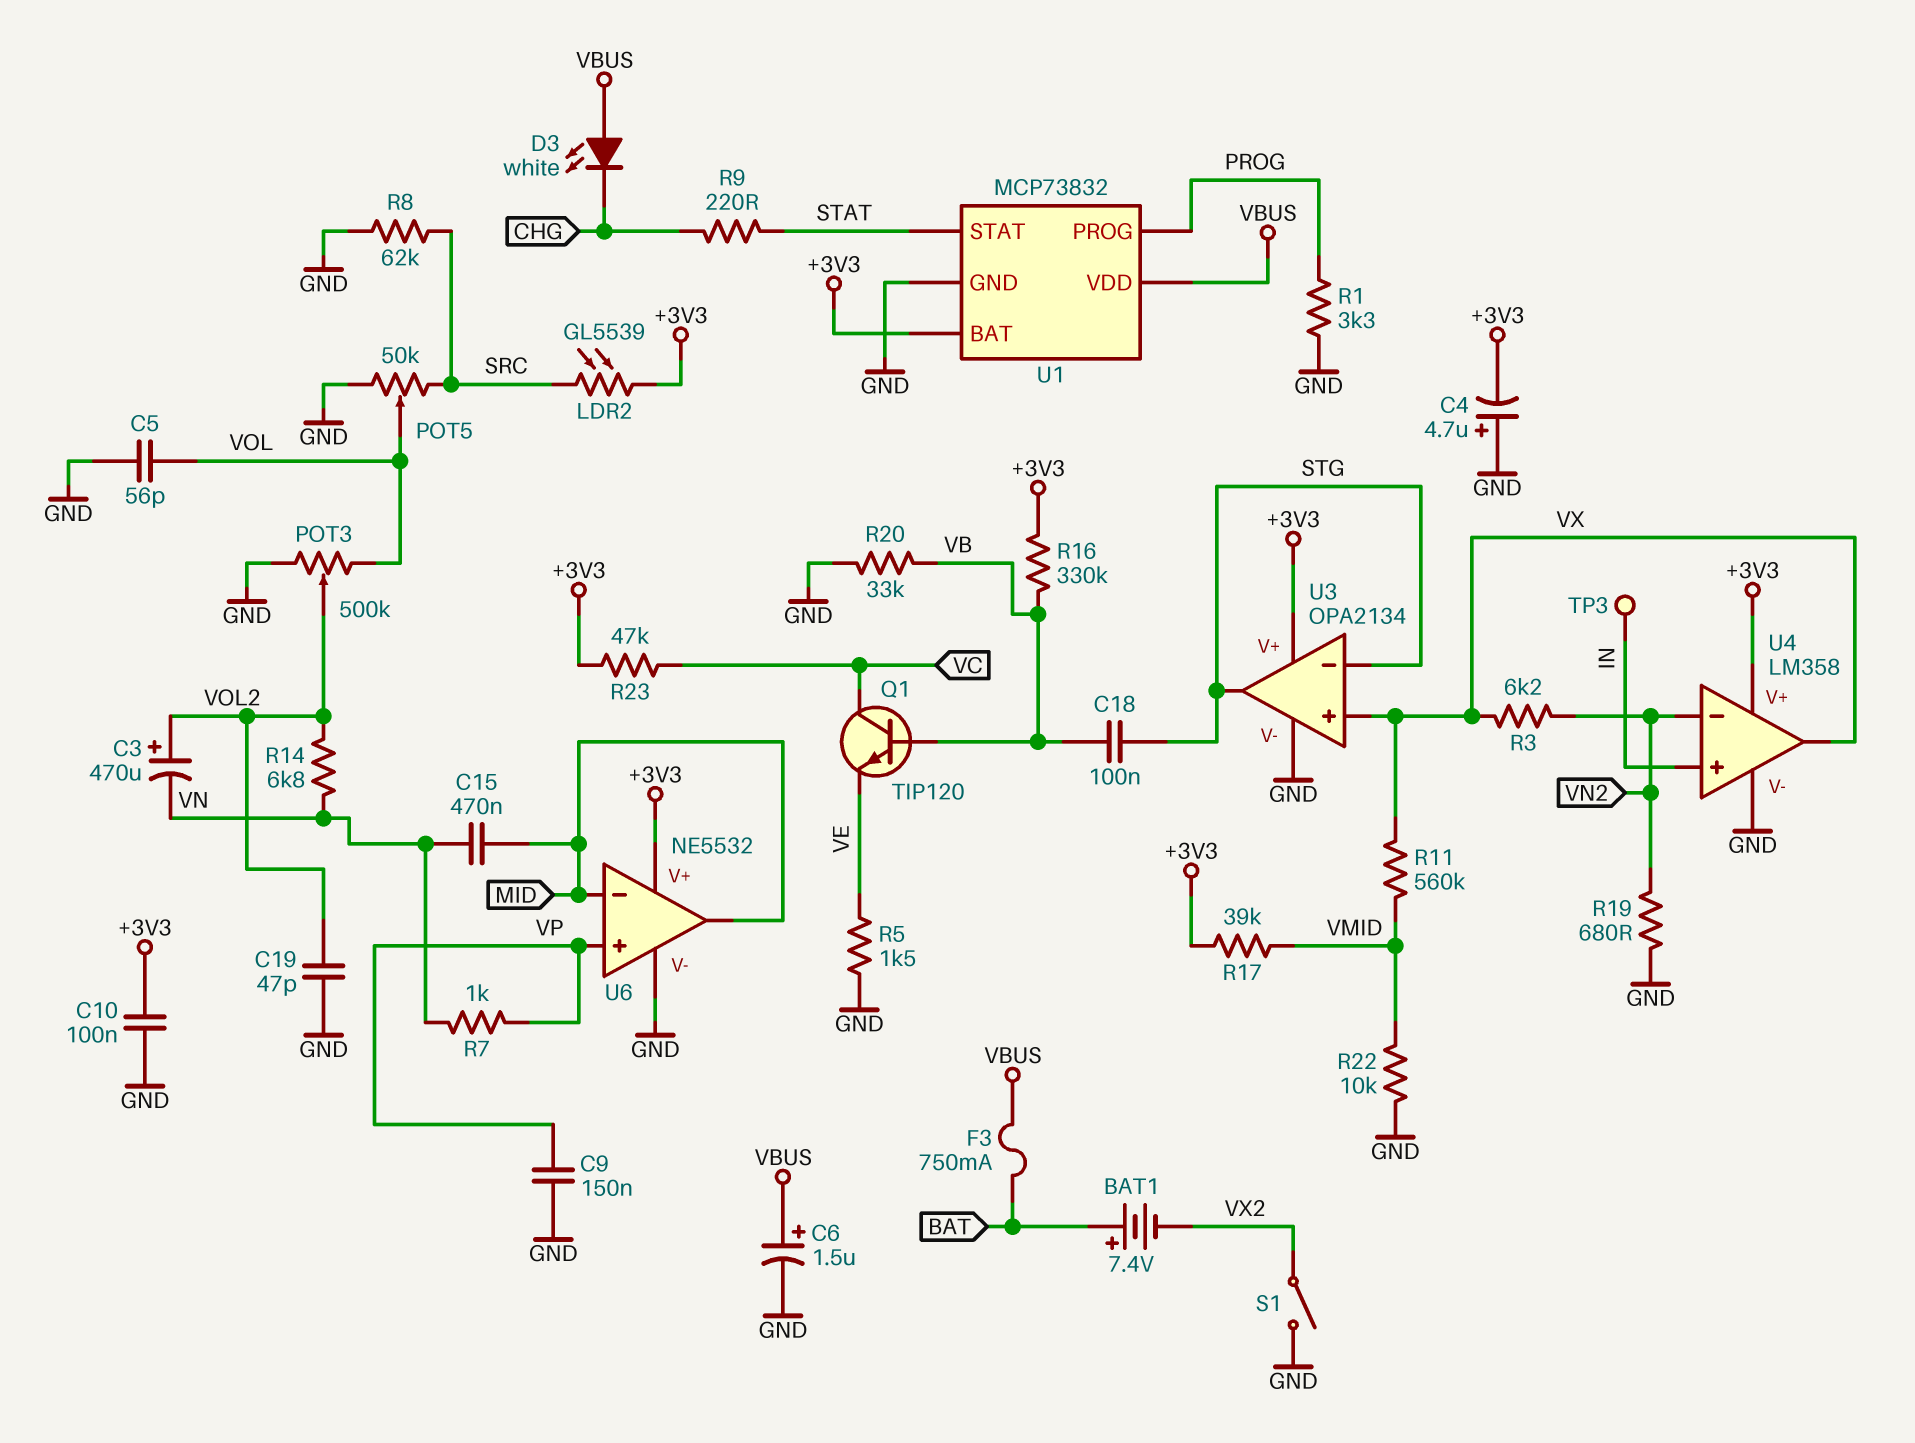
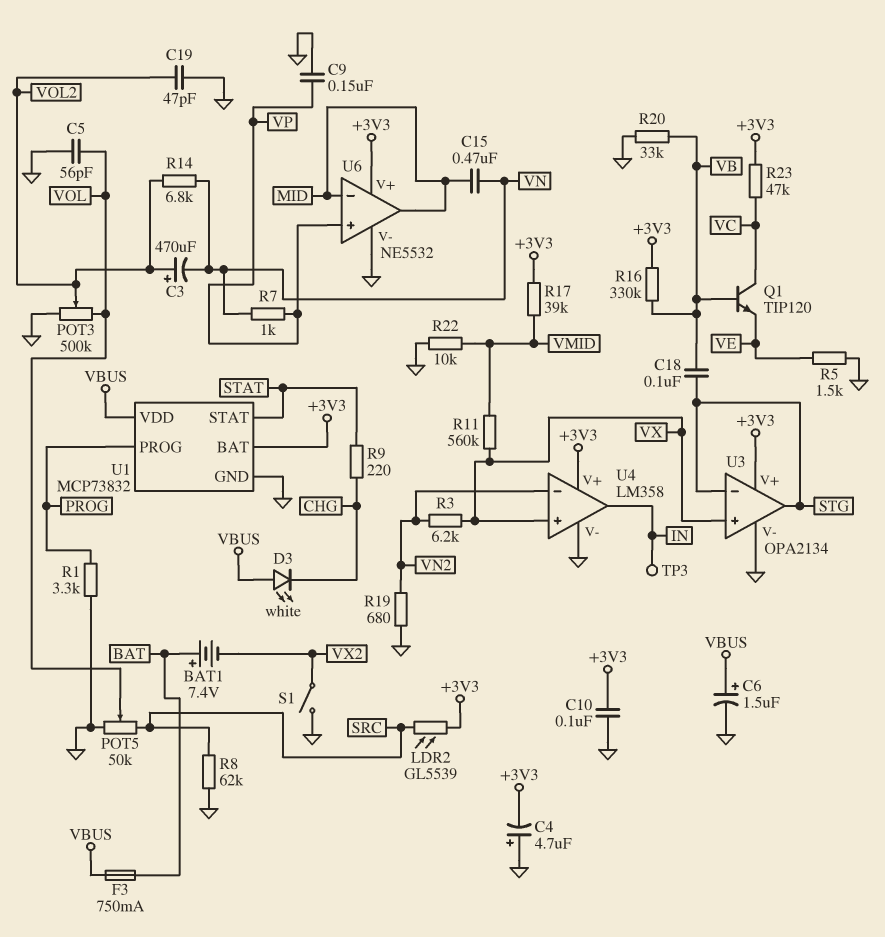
U4 pin in+: IN -> VX
U4 pin out: VX -> IN

